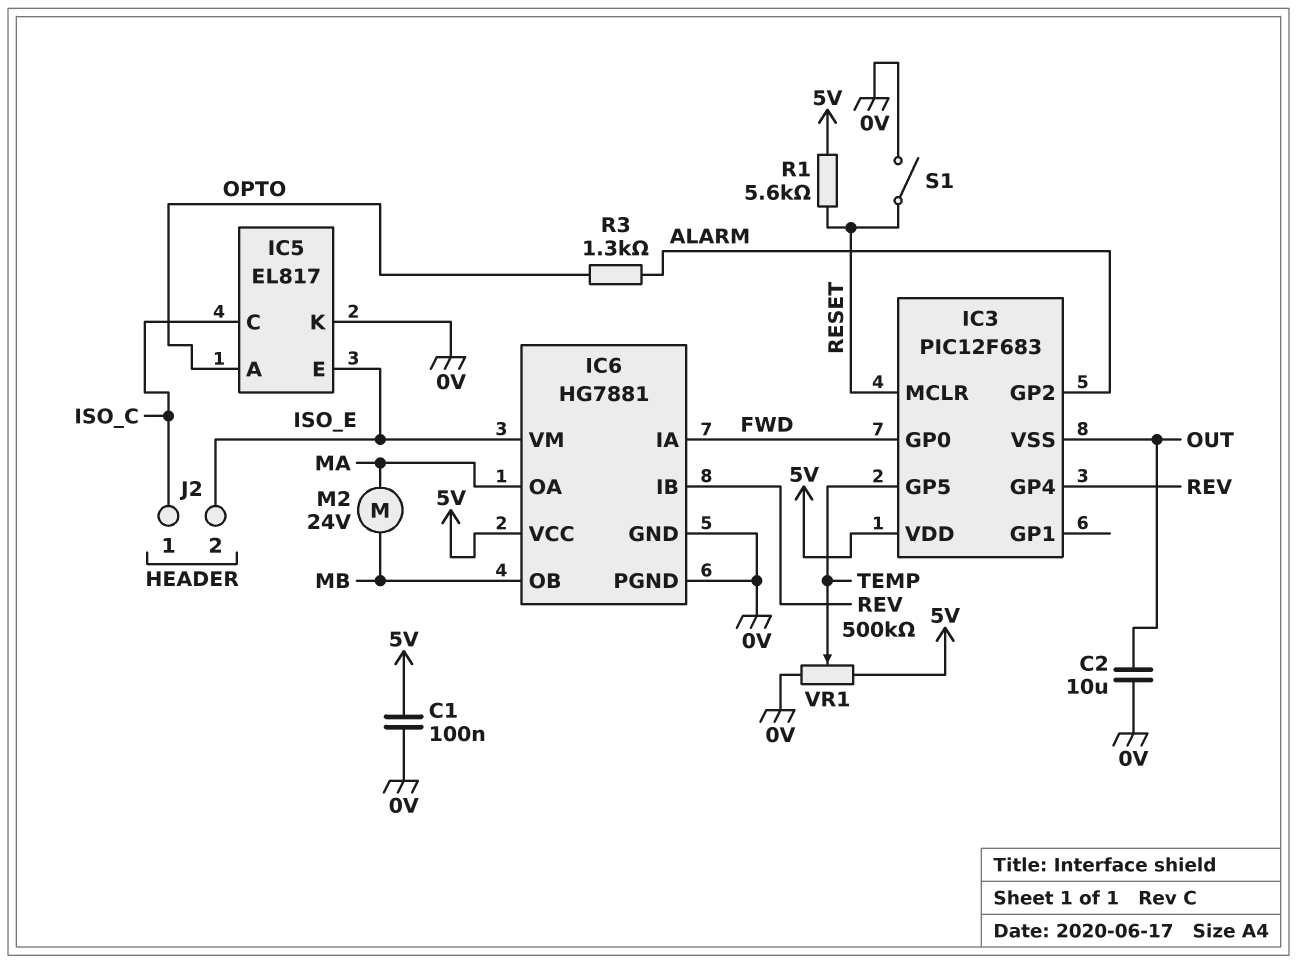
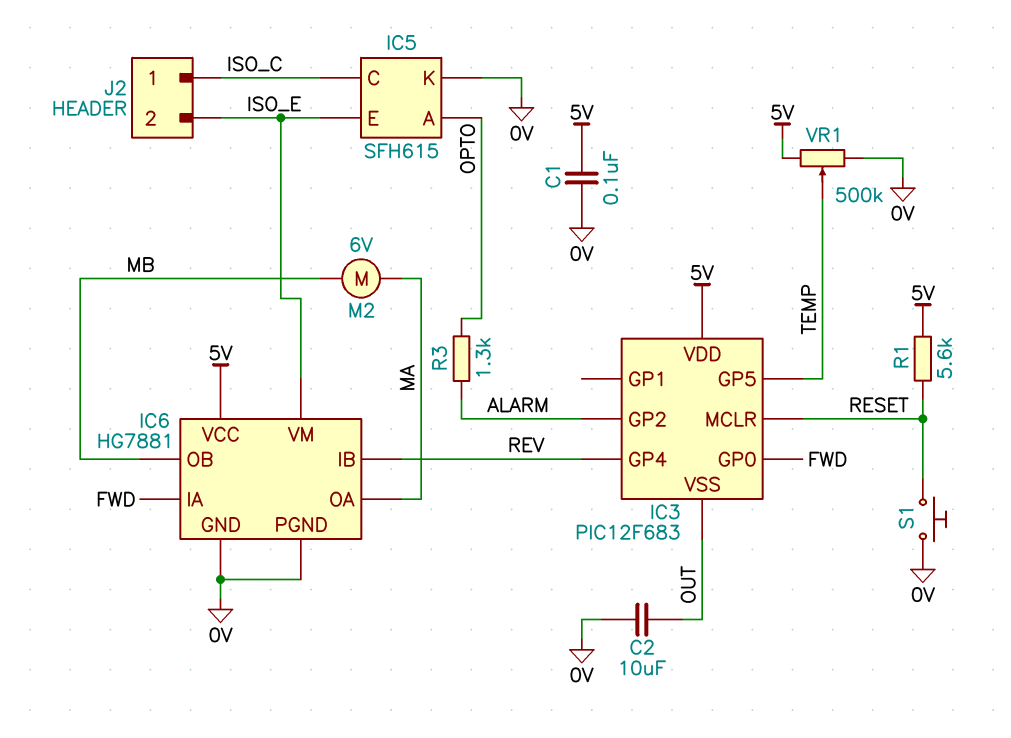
IC5: EL817 -> SFH615
M2: motor 24V (MA, MB) -> motor 6V (MA, MB)
S1: switch (0V, RESET) -> button (0V, RESET)

